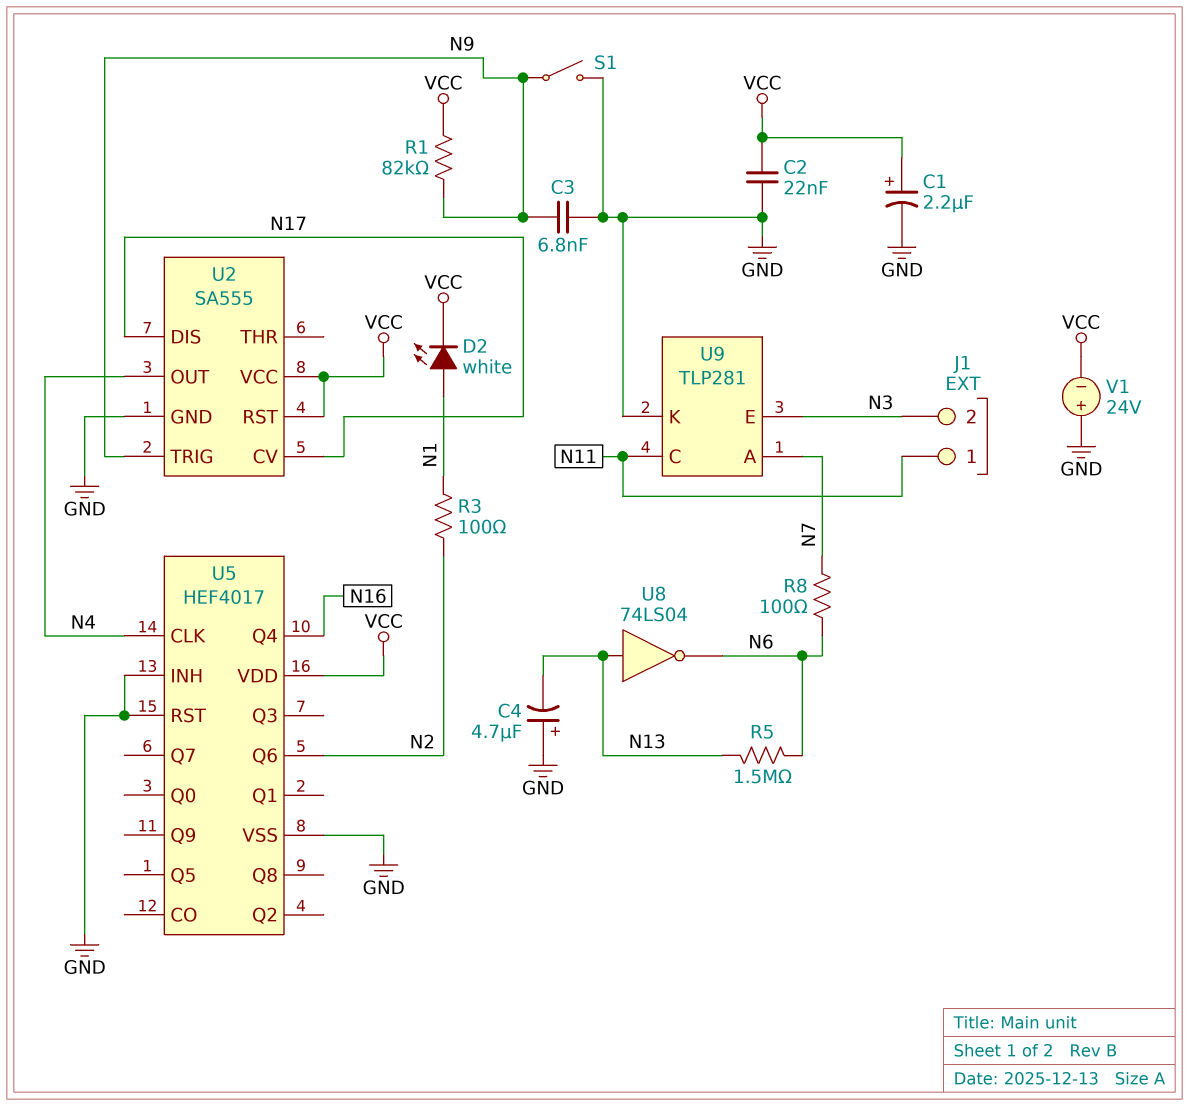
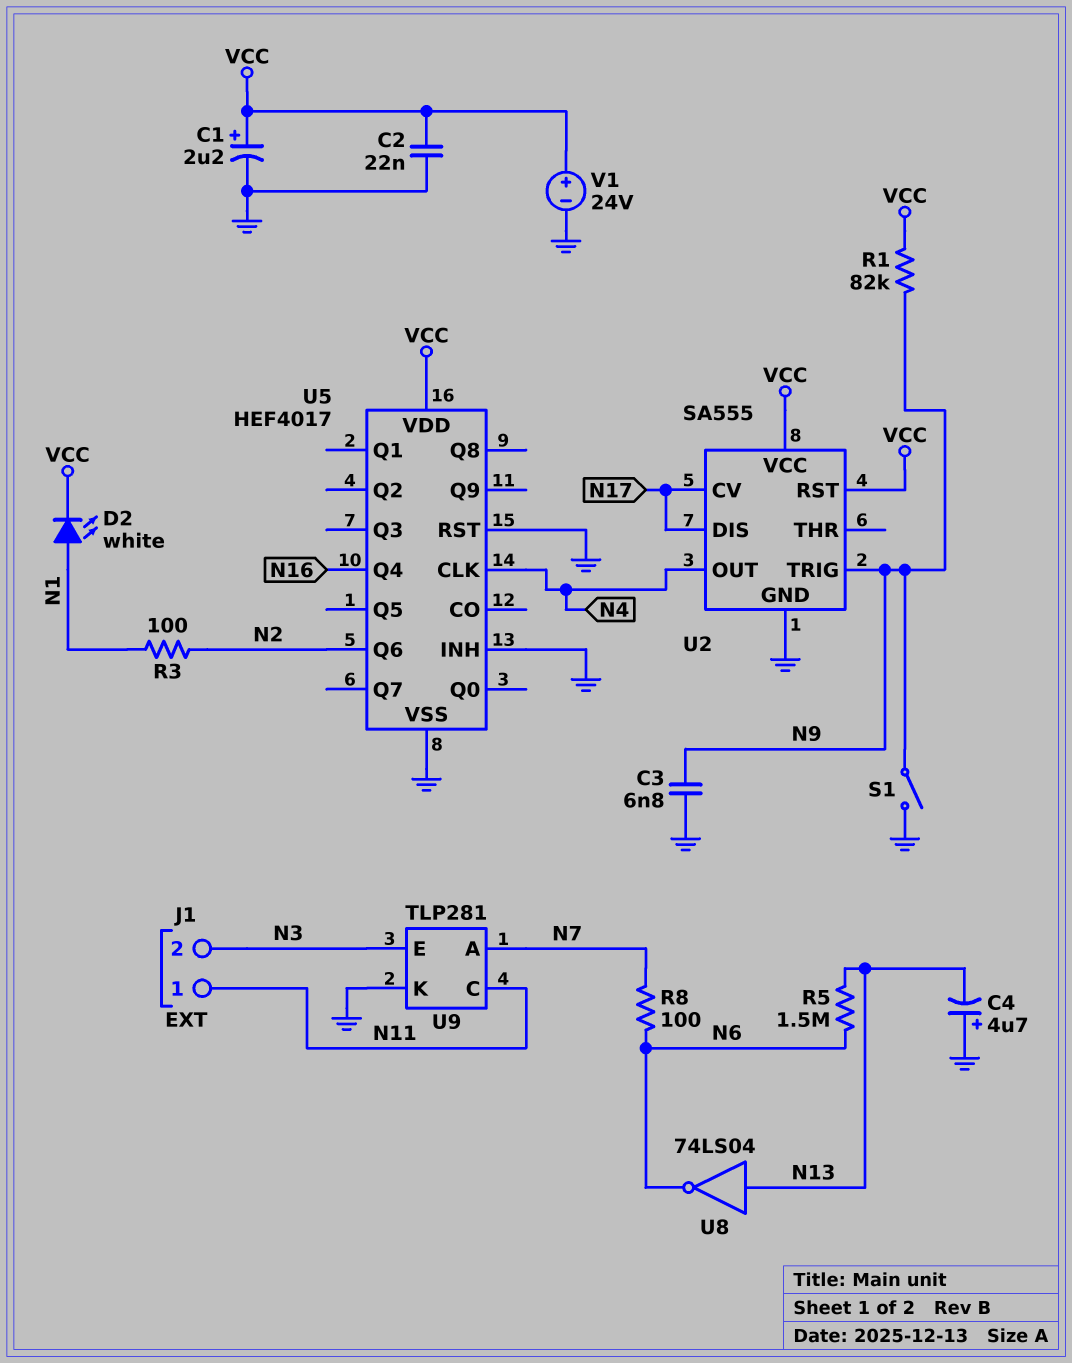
V1: 24V (plus GND, minus VCC) -> 24V (plus VCC, minus GND)

